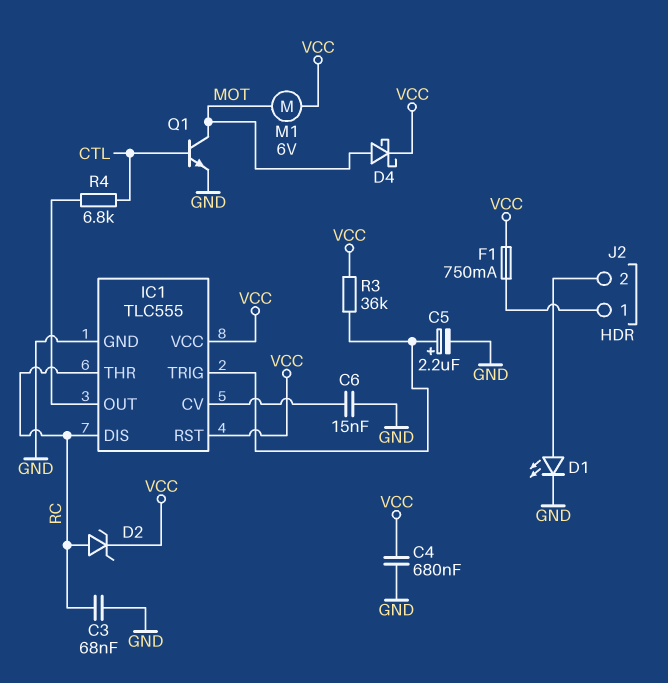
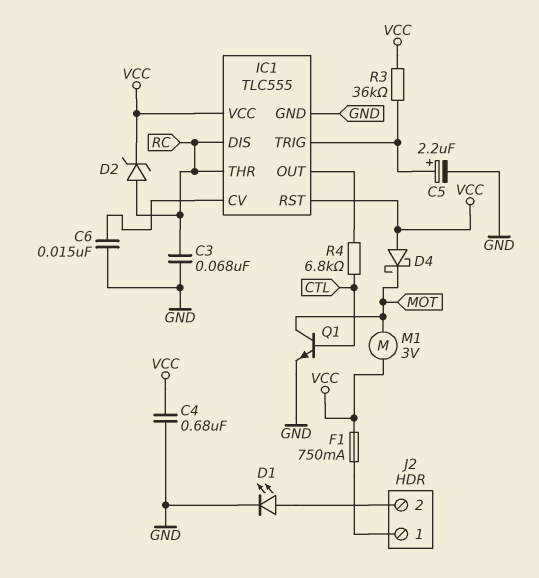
D4: schottky (A MOT, K VCC) -> schottky (A VCC, K MOT)
M1: motor 6V (MOT, VCC) -> motor 3V (MOT, VCC)

